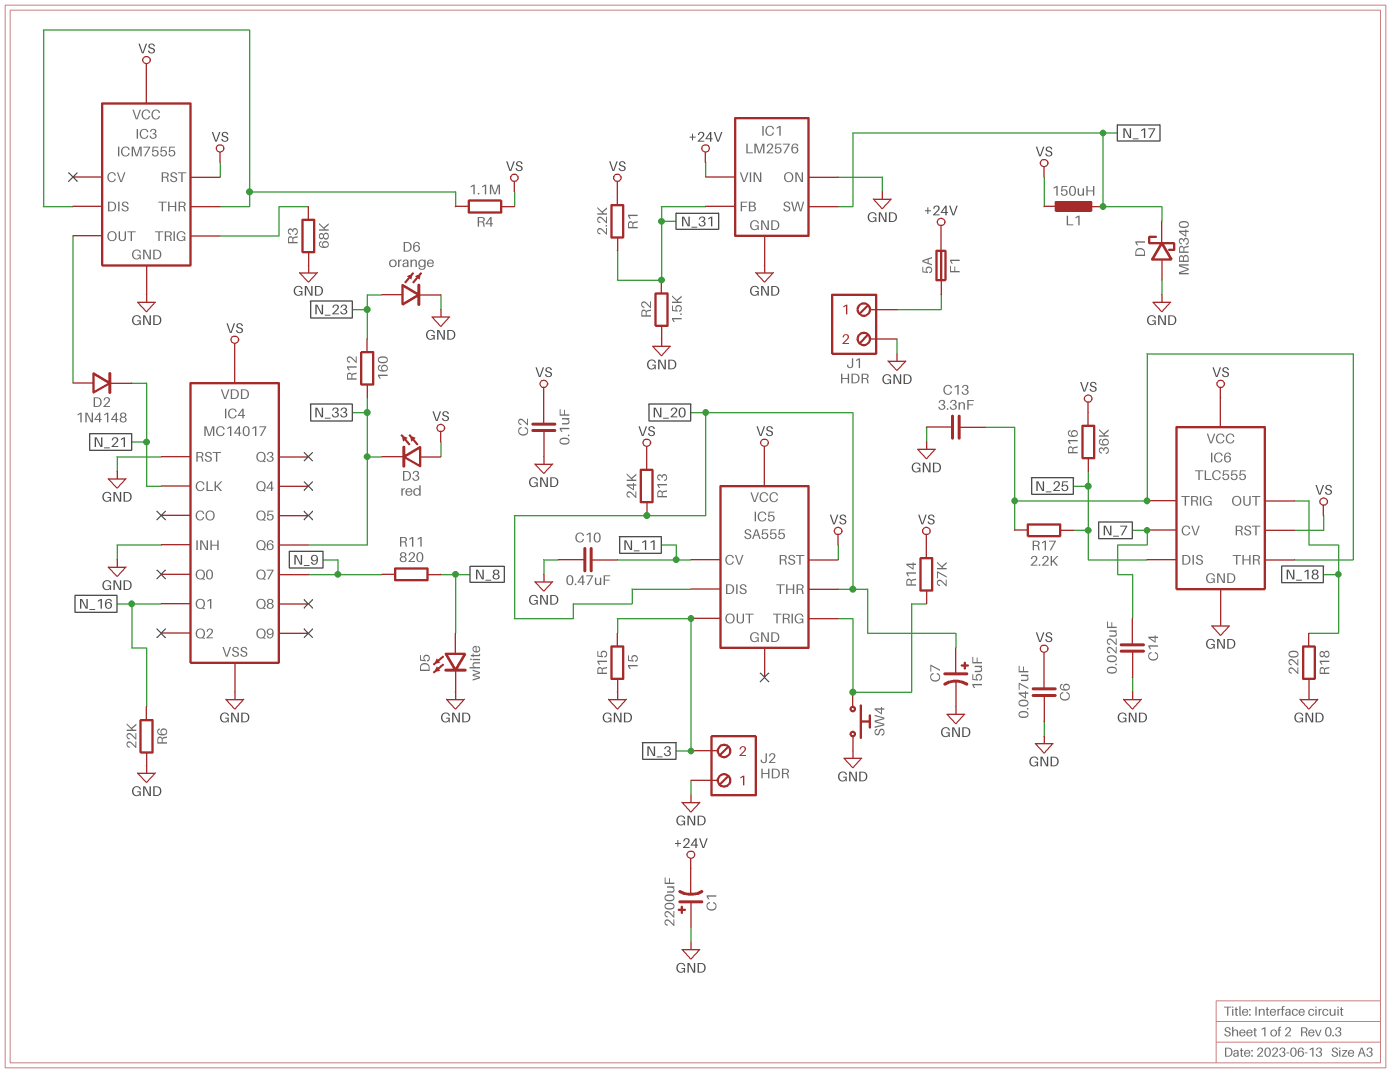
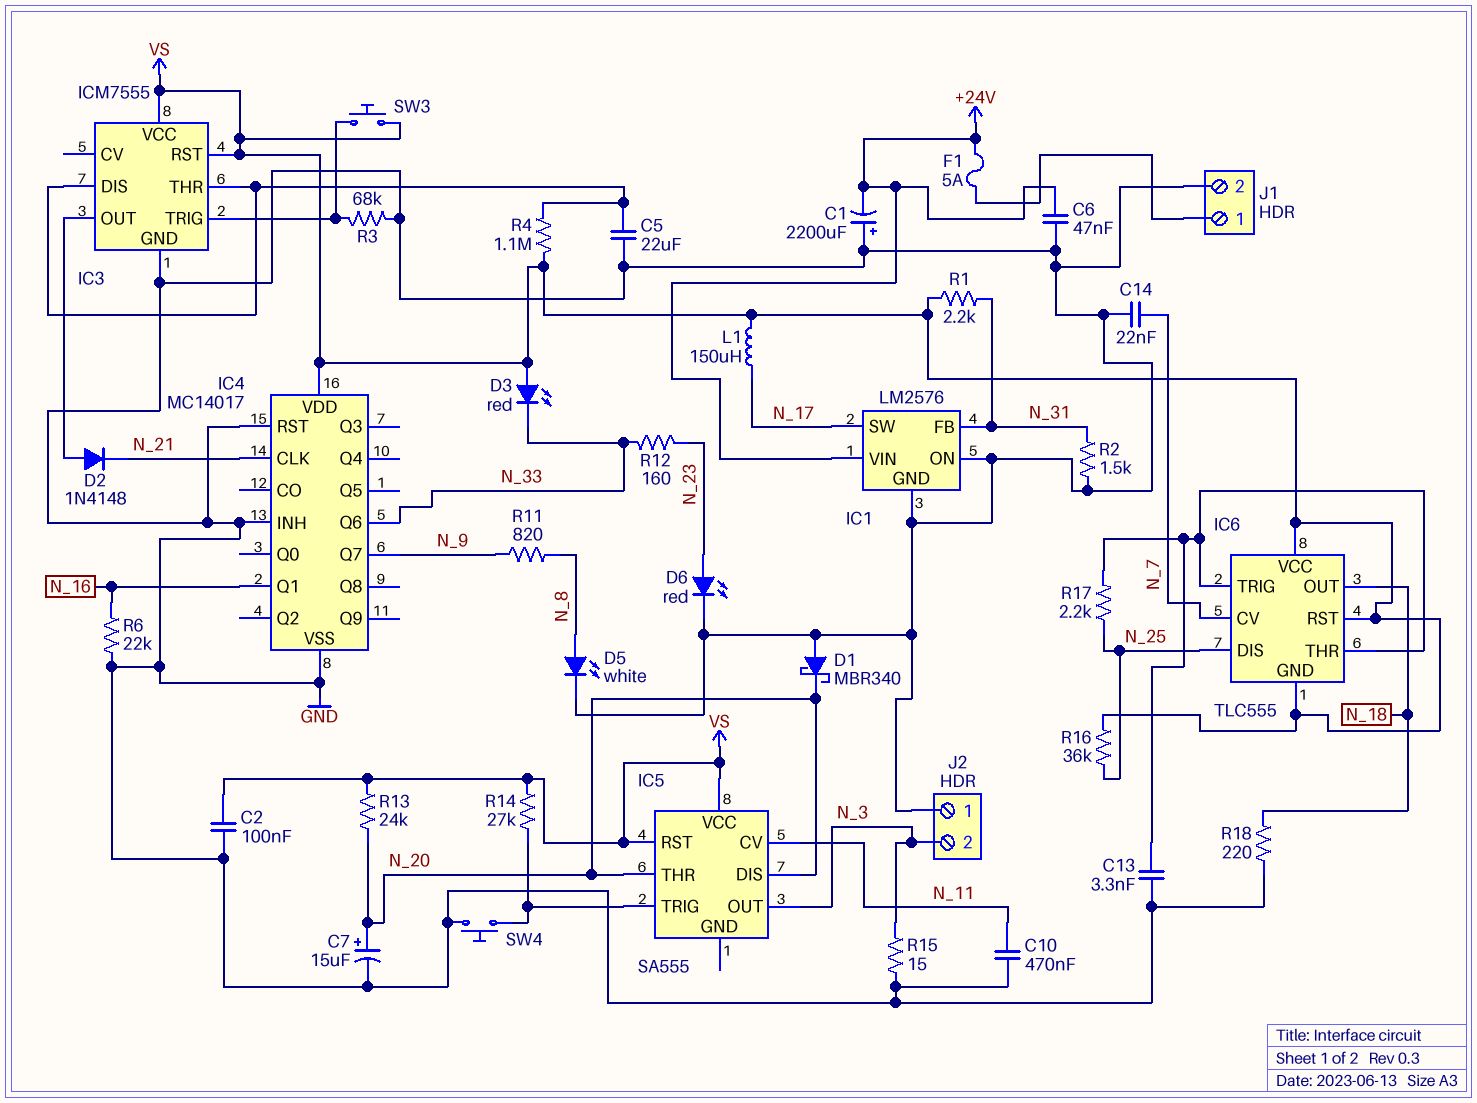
C5: none -> 22uF (GND, IC3/DIS)
C6: 47nF (GND, VS) -> 47nF (+24V, GND)
D1: schottky MBR340 (A GND, K N_17) -> schottky MBR340 (A GND, K N_20)
D6: LED orange (A N_23, K GND) -> LED red (A N_23, K GND)
IC6 pin GND: GND -> VS
SW3: none -> button (IC3/TRIG, VS)

